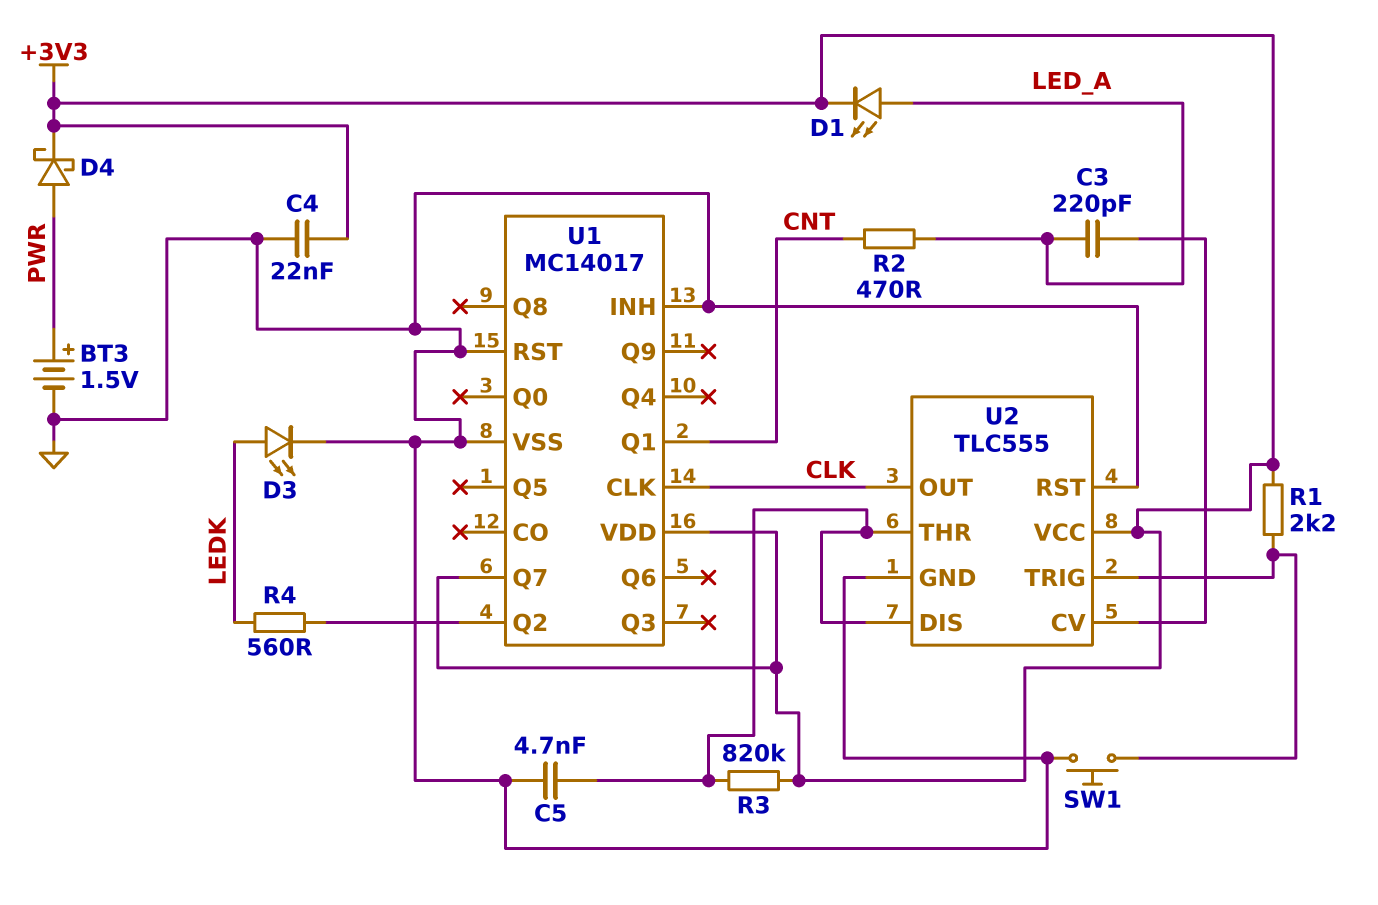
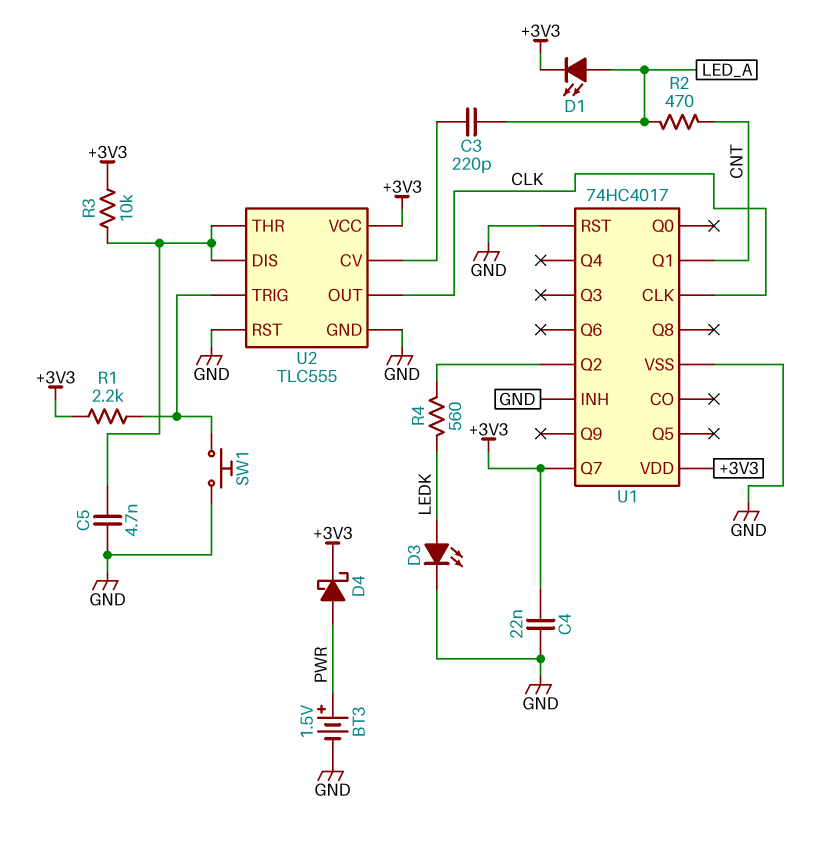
R3: 820k (+3V3, U2/DIS) -> 10k (+3V3, U2/DIS)
U1: MC14017 -> 74HC4017

